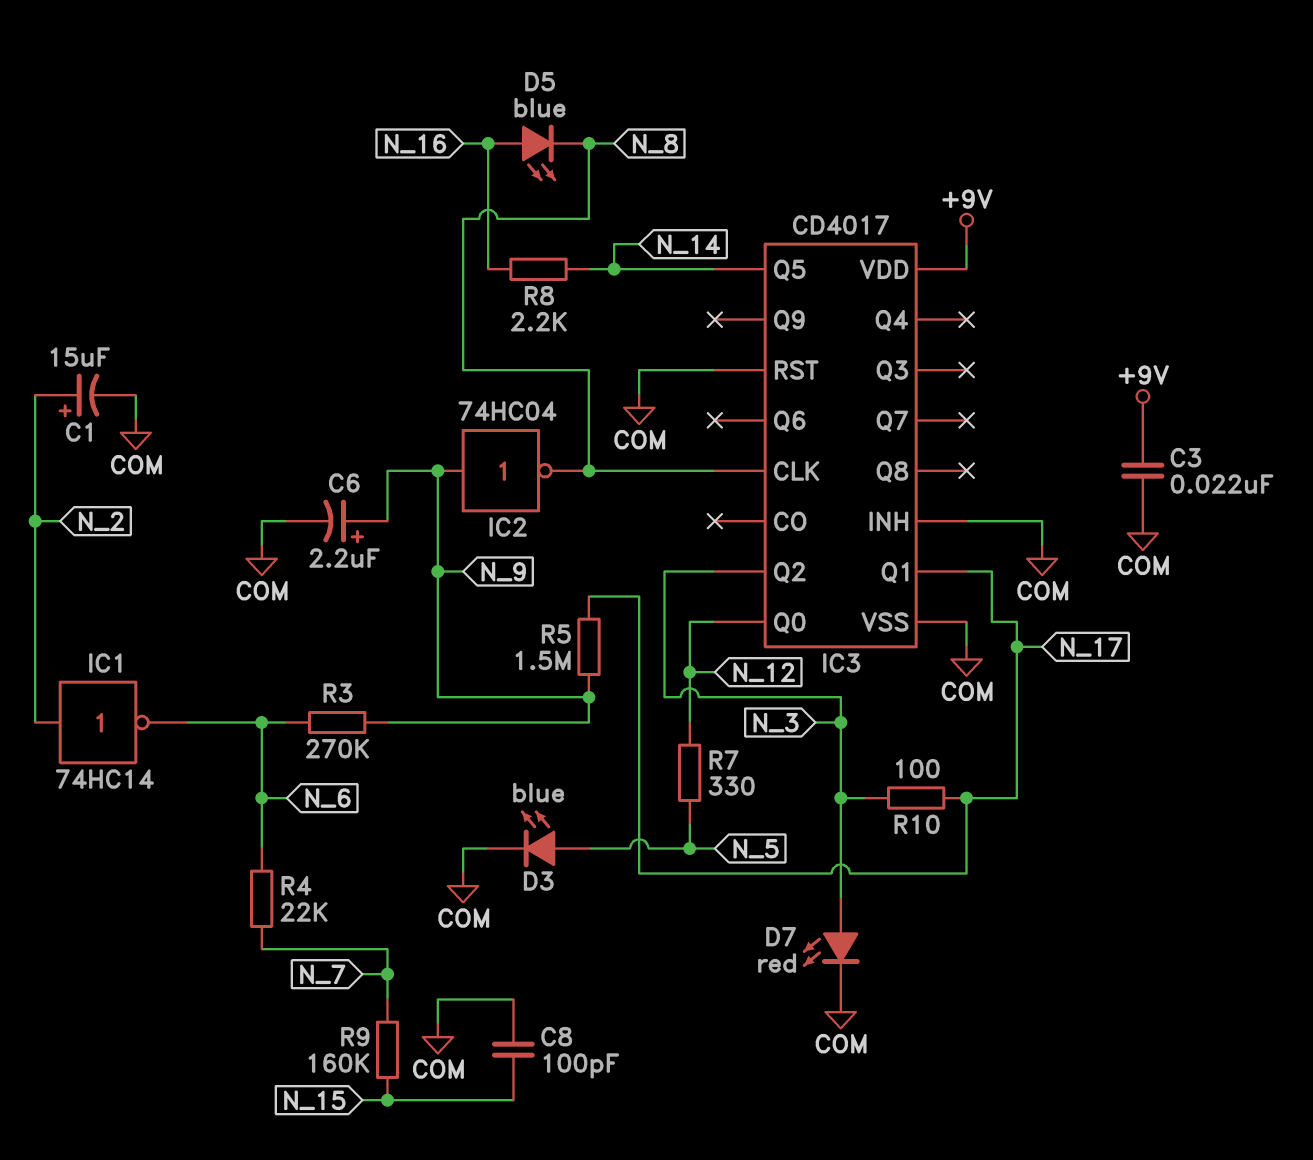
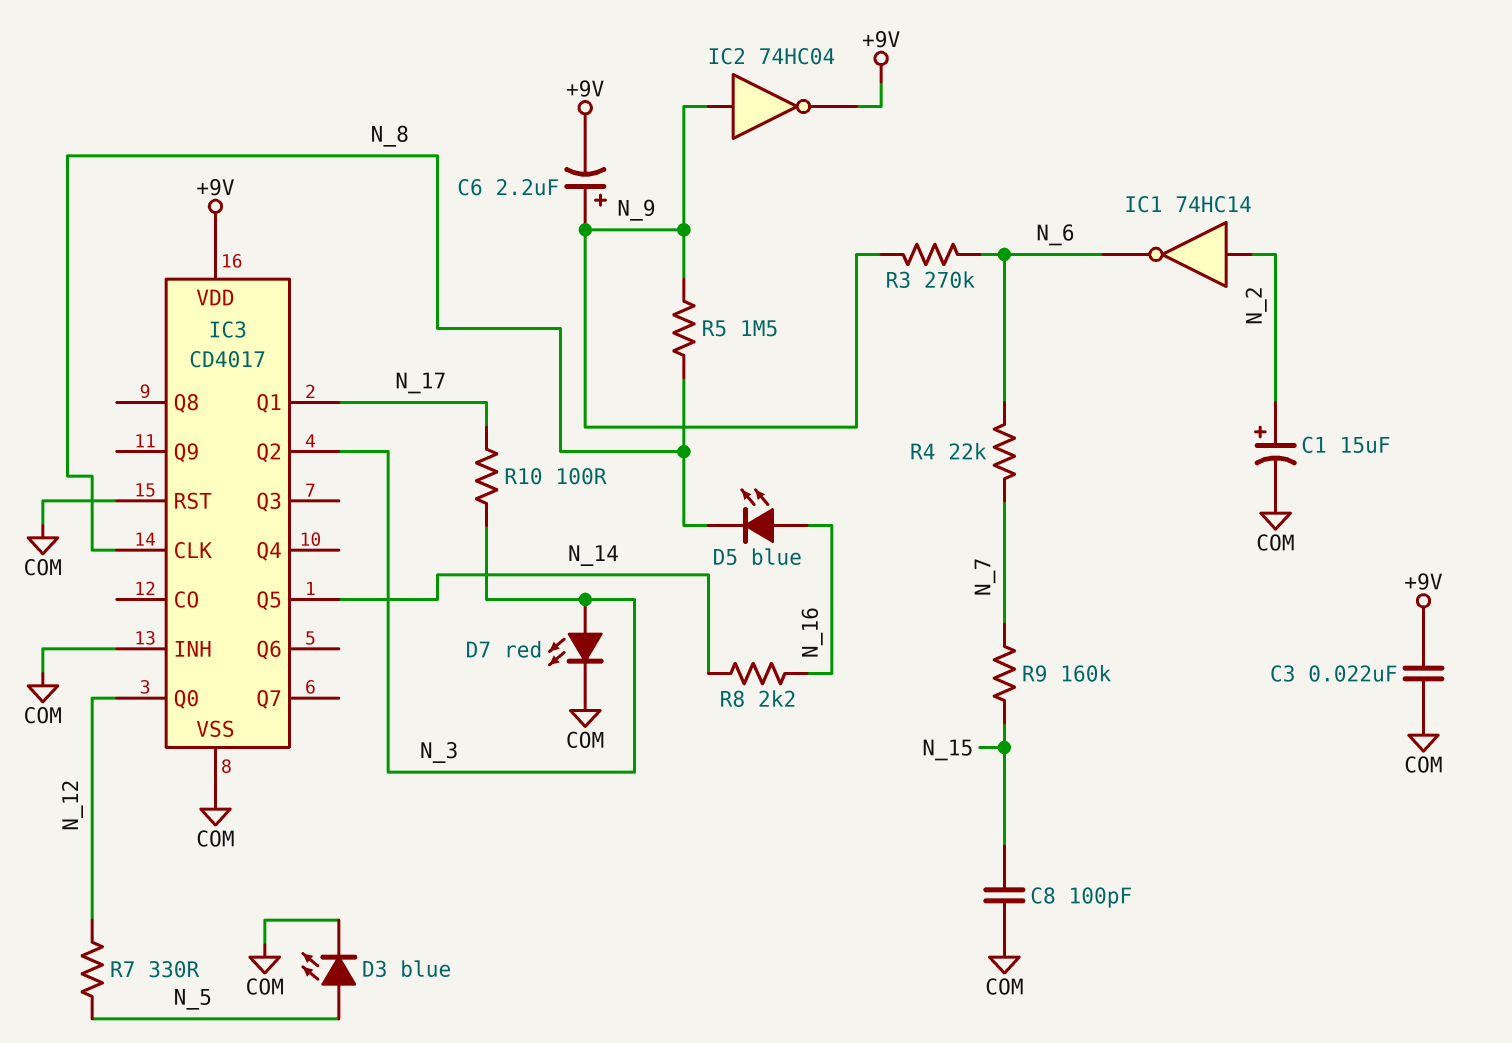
C6: 2.2uF (plus N_9, minus COM) -> 2.2uF (plus N_9, minus +9V)
IC2: NOT 74HC04 (in N_9, out N_8) -> NOT 74HC04 (in N_9, out +9V)
R5: 1.5M (N_9, N_17) -> 1.5M (N_8, N_9)

